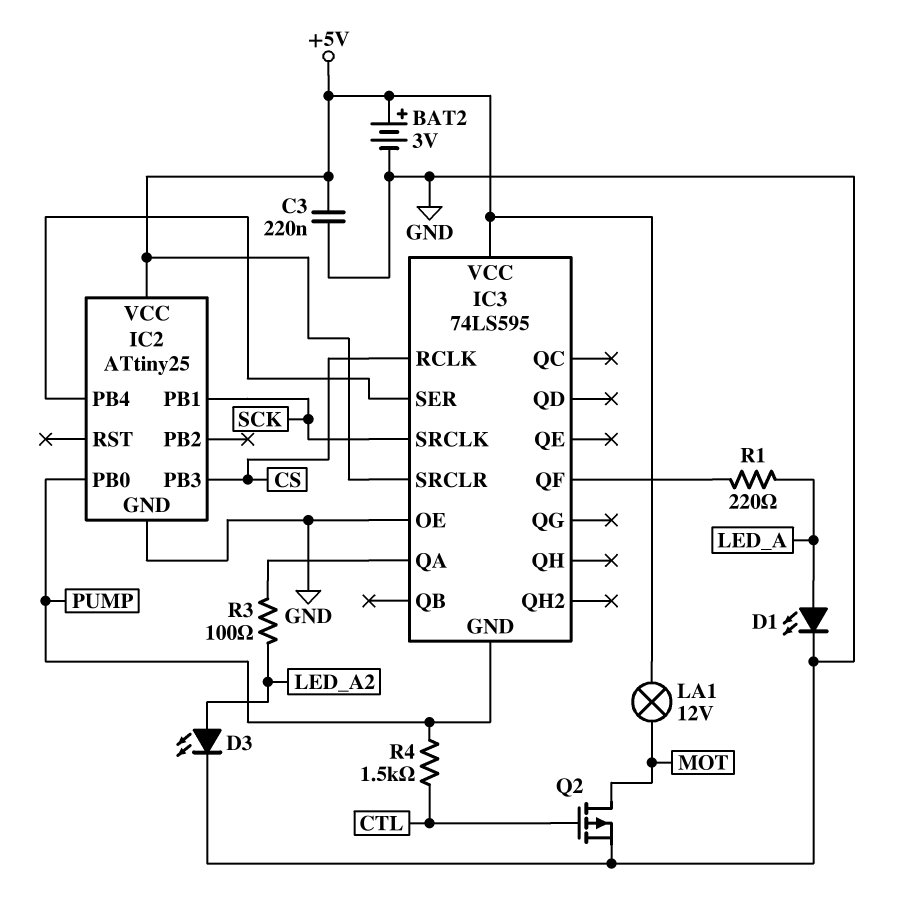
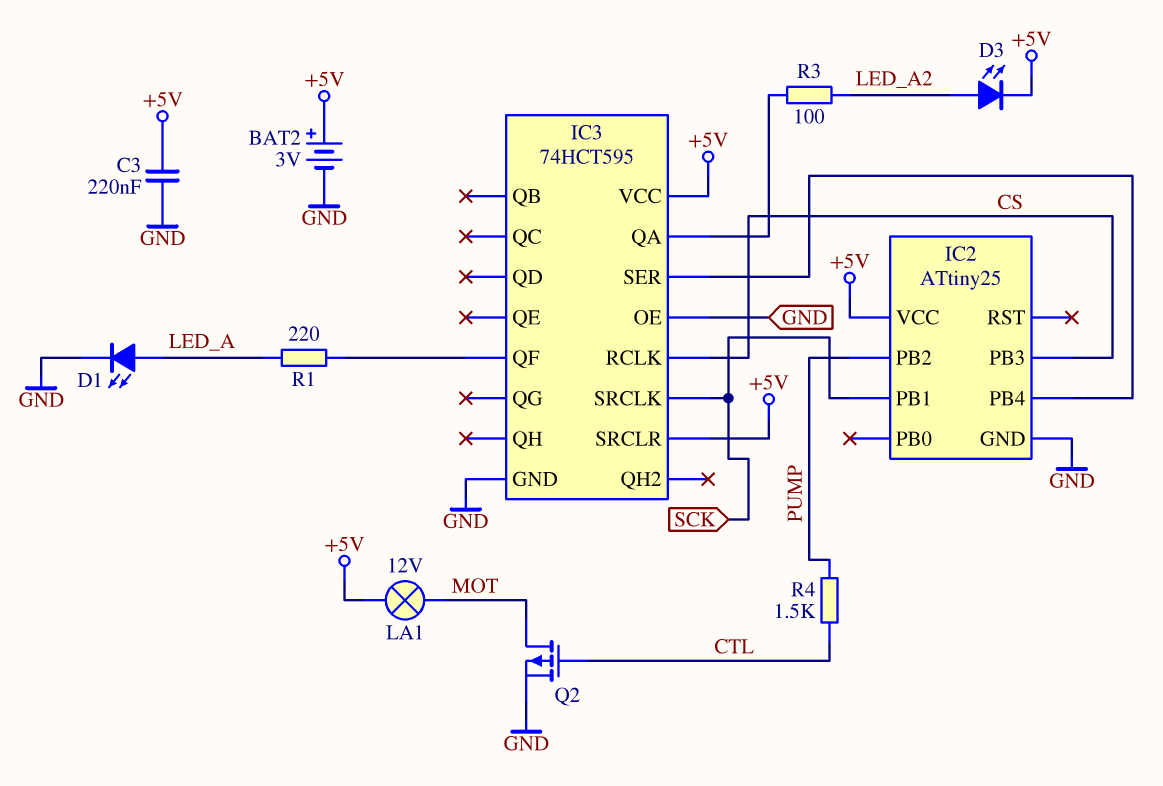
D3: LED (A LED_A2, K GND) -> LED (A LED_A2, K +5V)
IC2 pin PB0: PUMP -> none
IC2 pin PB2: none -> PUMP
IC3: 74LS595 -> 74HCT595
IC3 pin GND: PUMP -> GND

